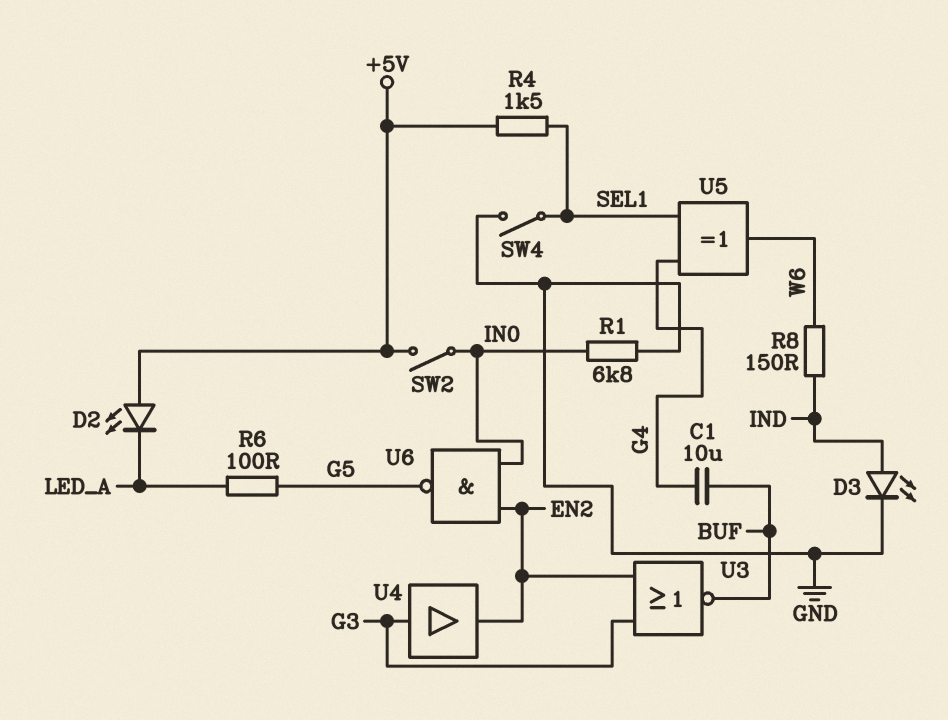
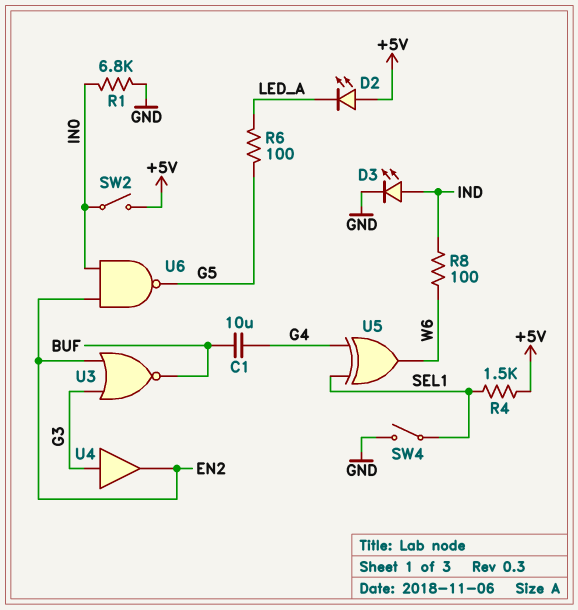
R8: 150 (IND, W6) -> 100 (IND, W6)

